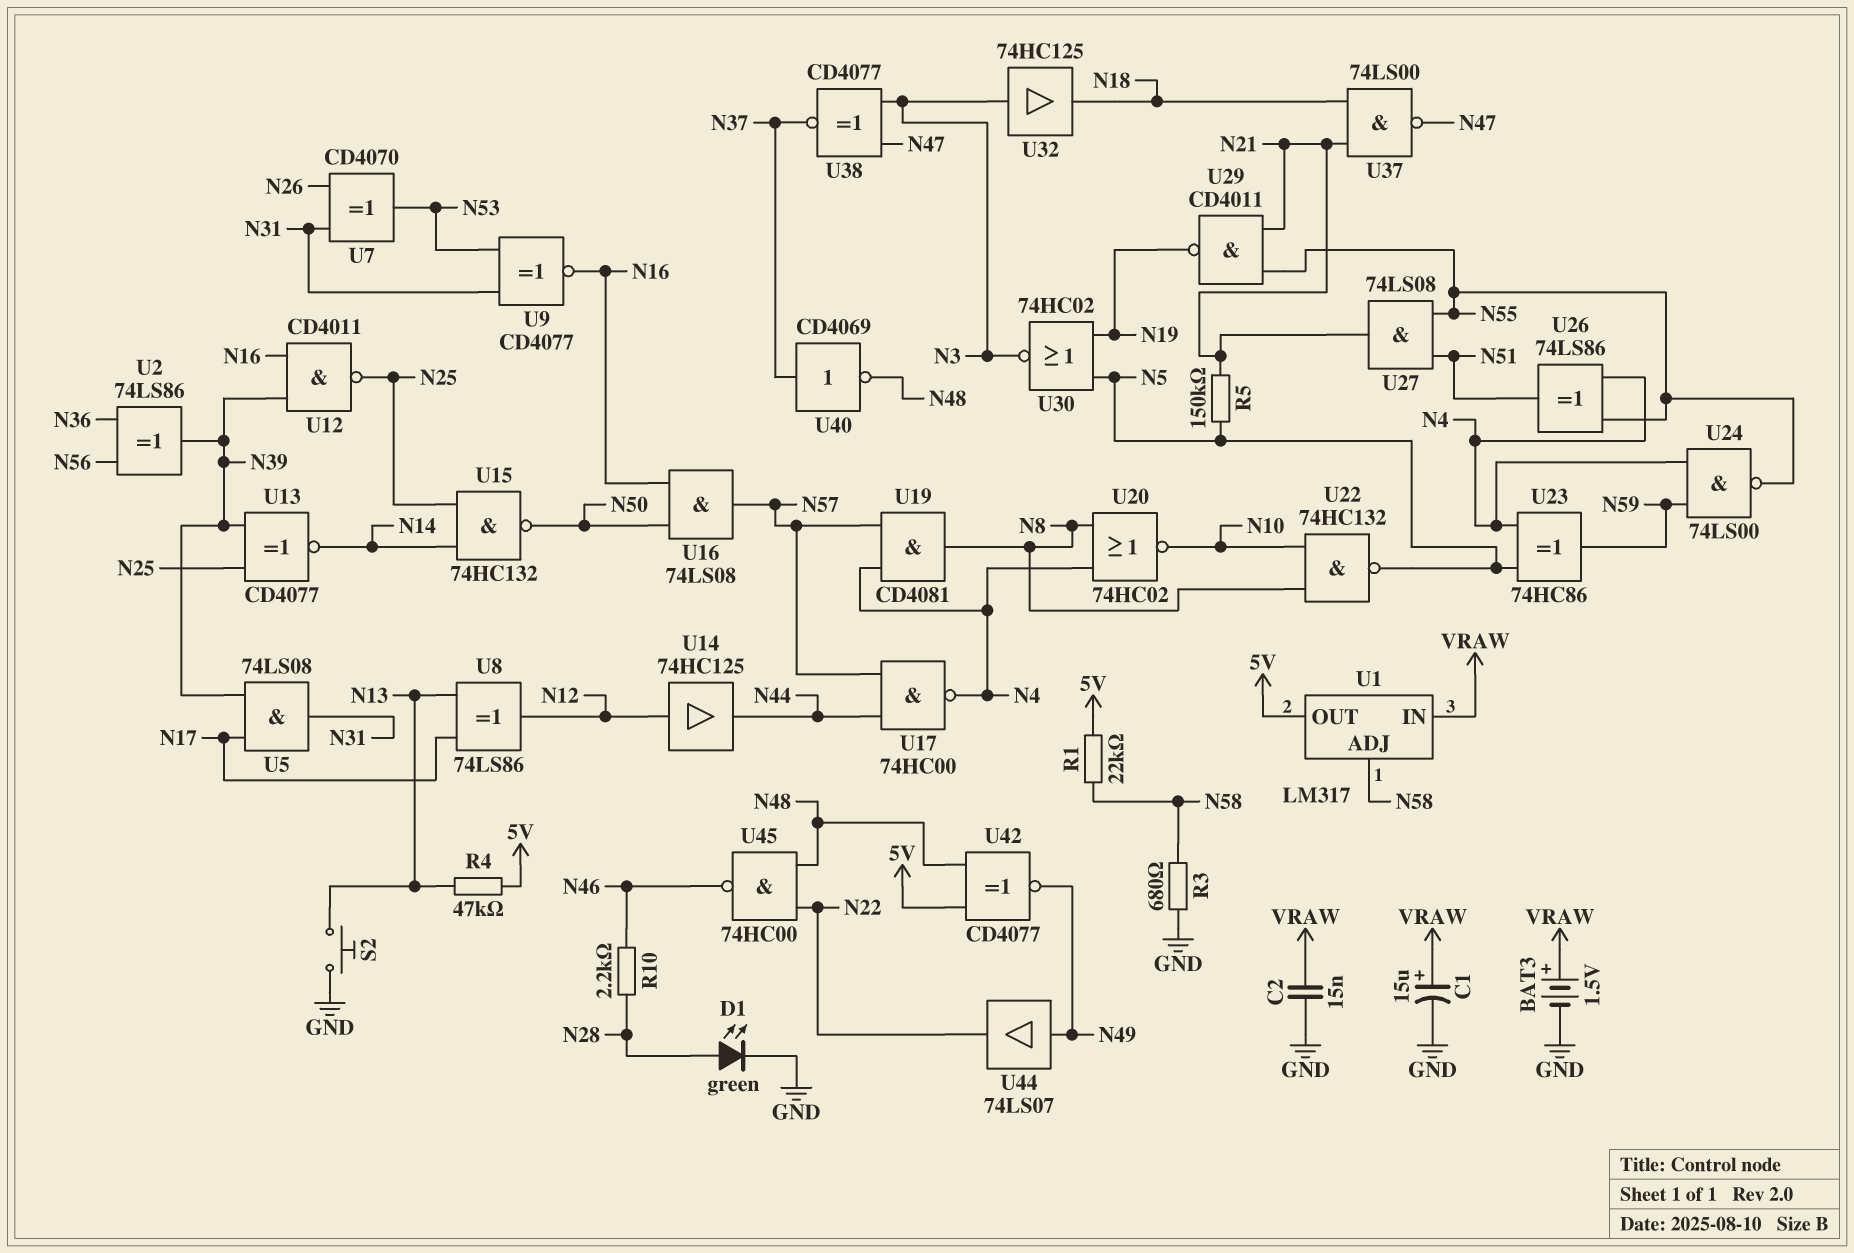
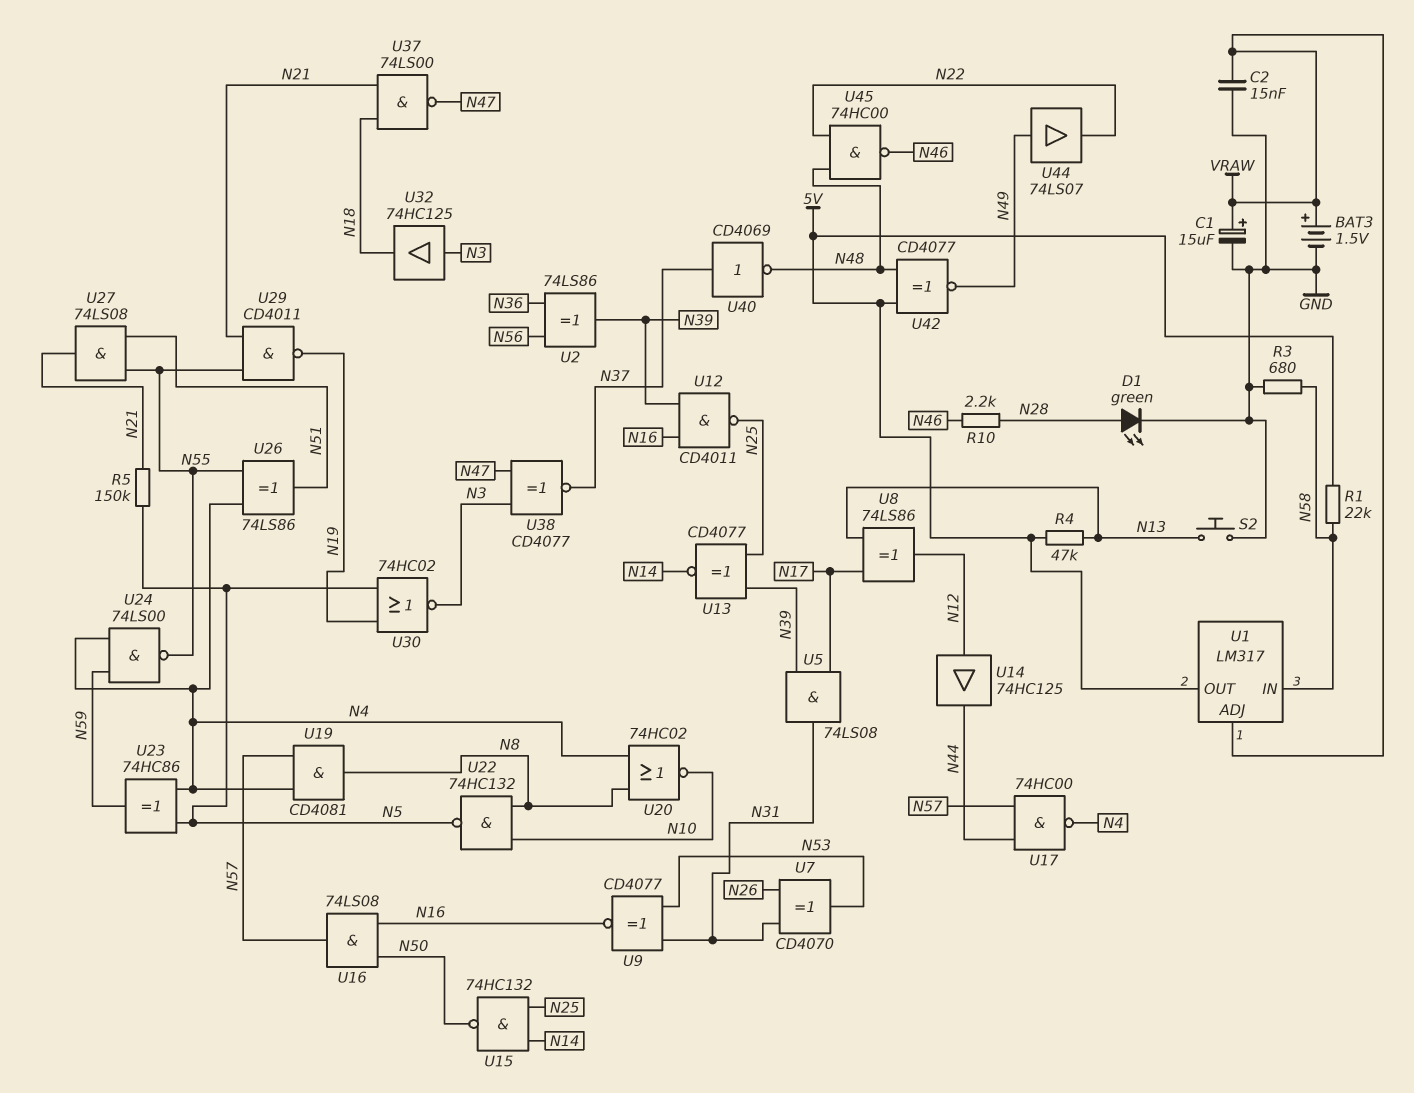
U1 pin ADJ: N58 -> VRAW
U1 pin IN: VRAW -> N58

